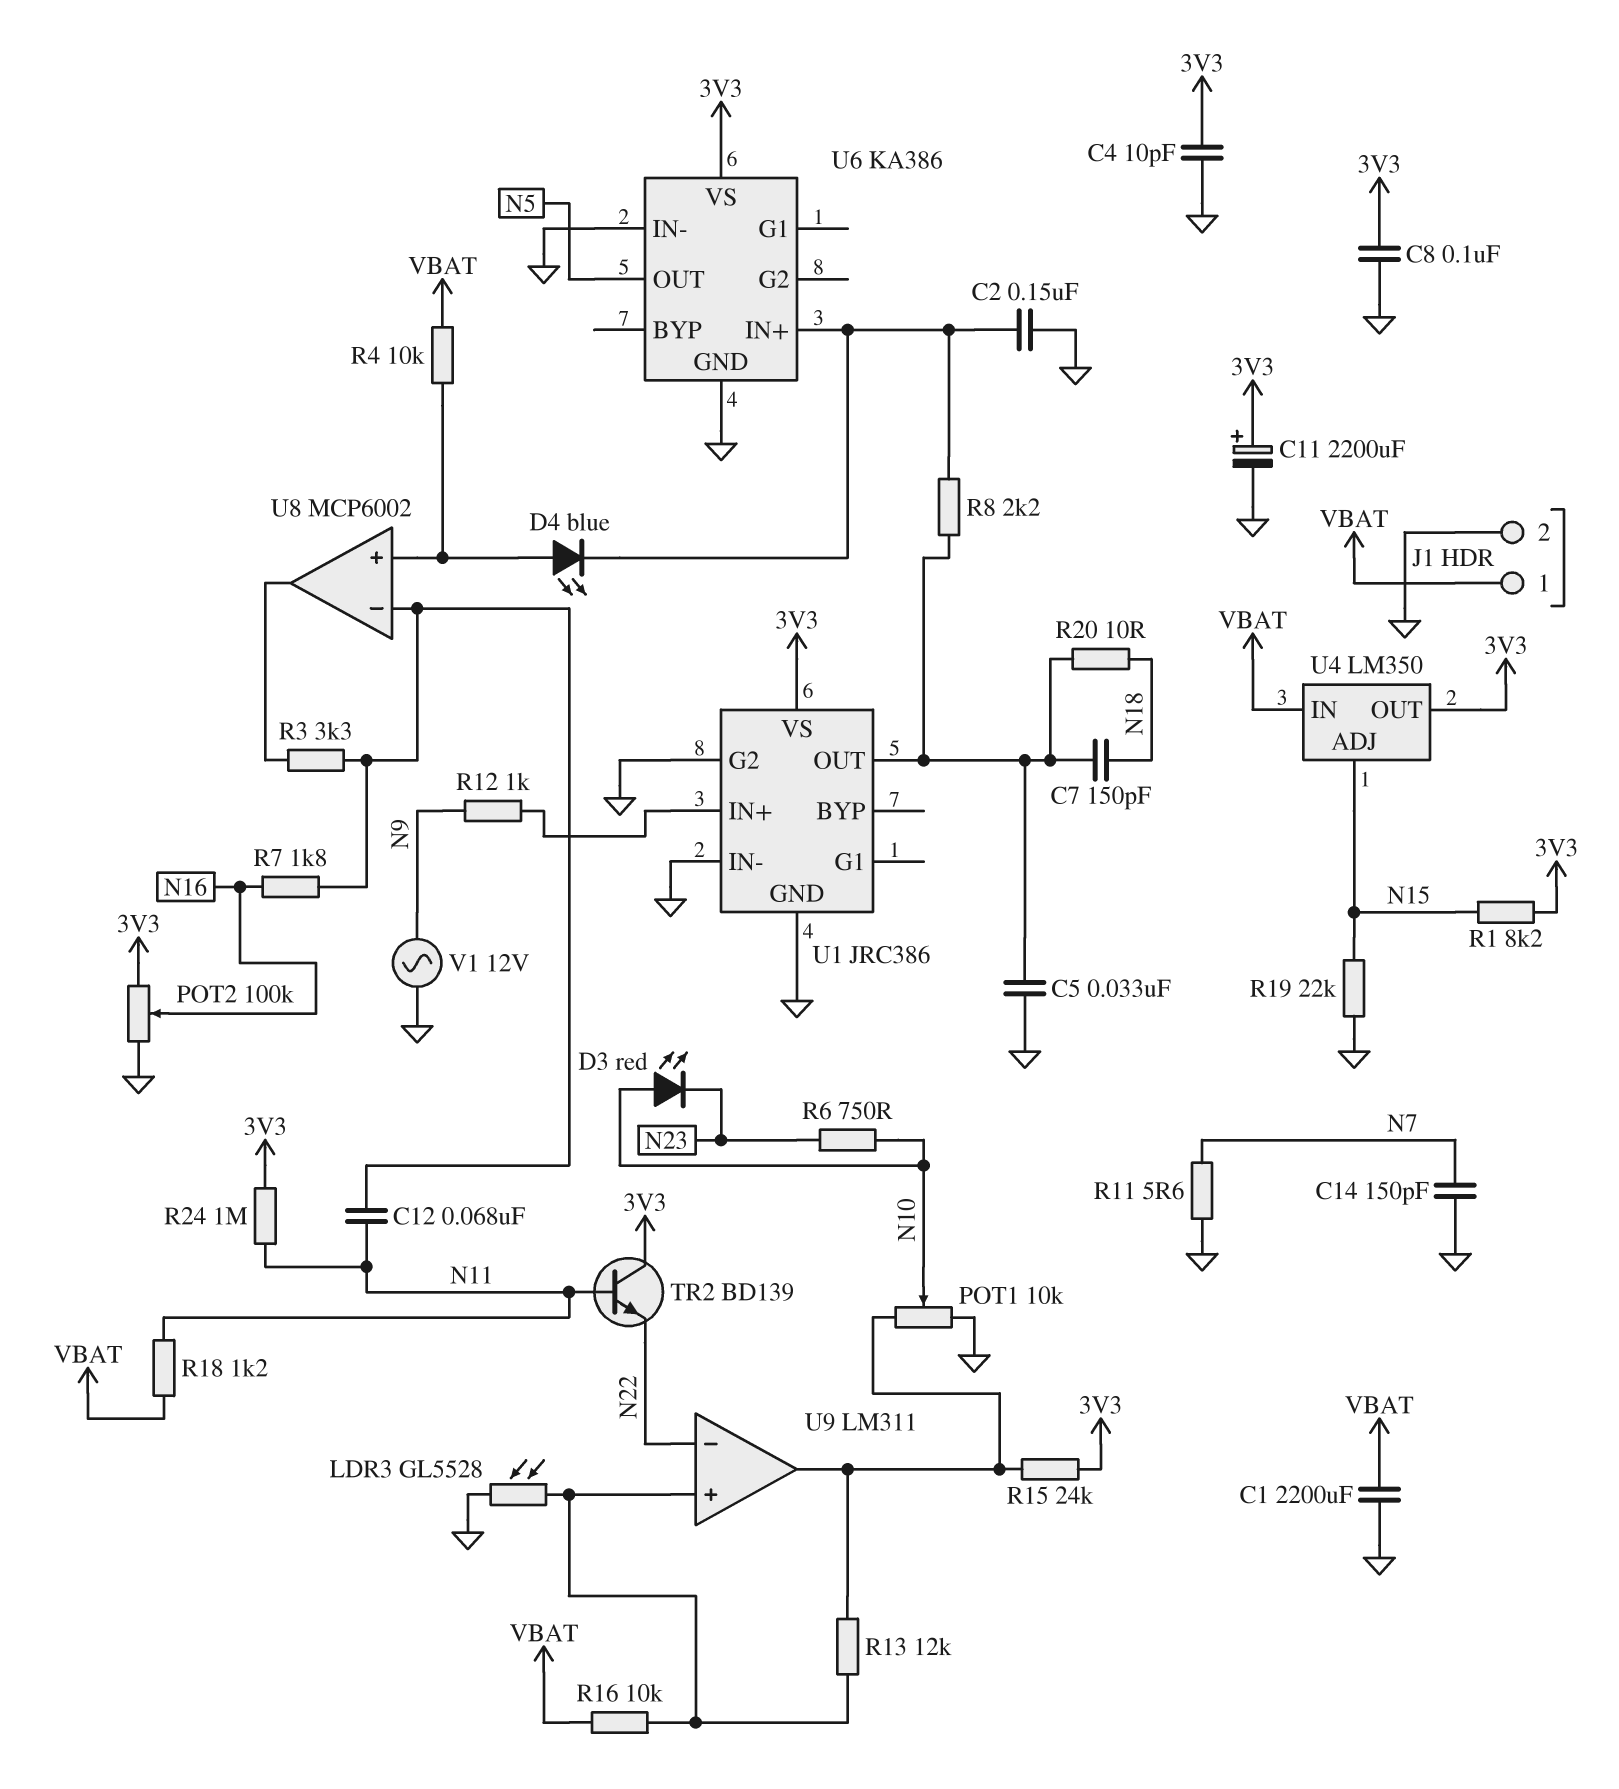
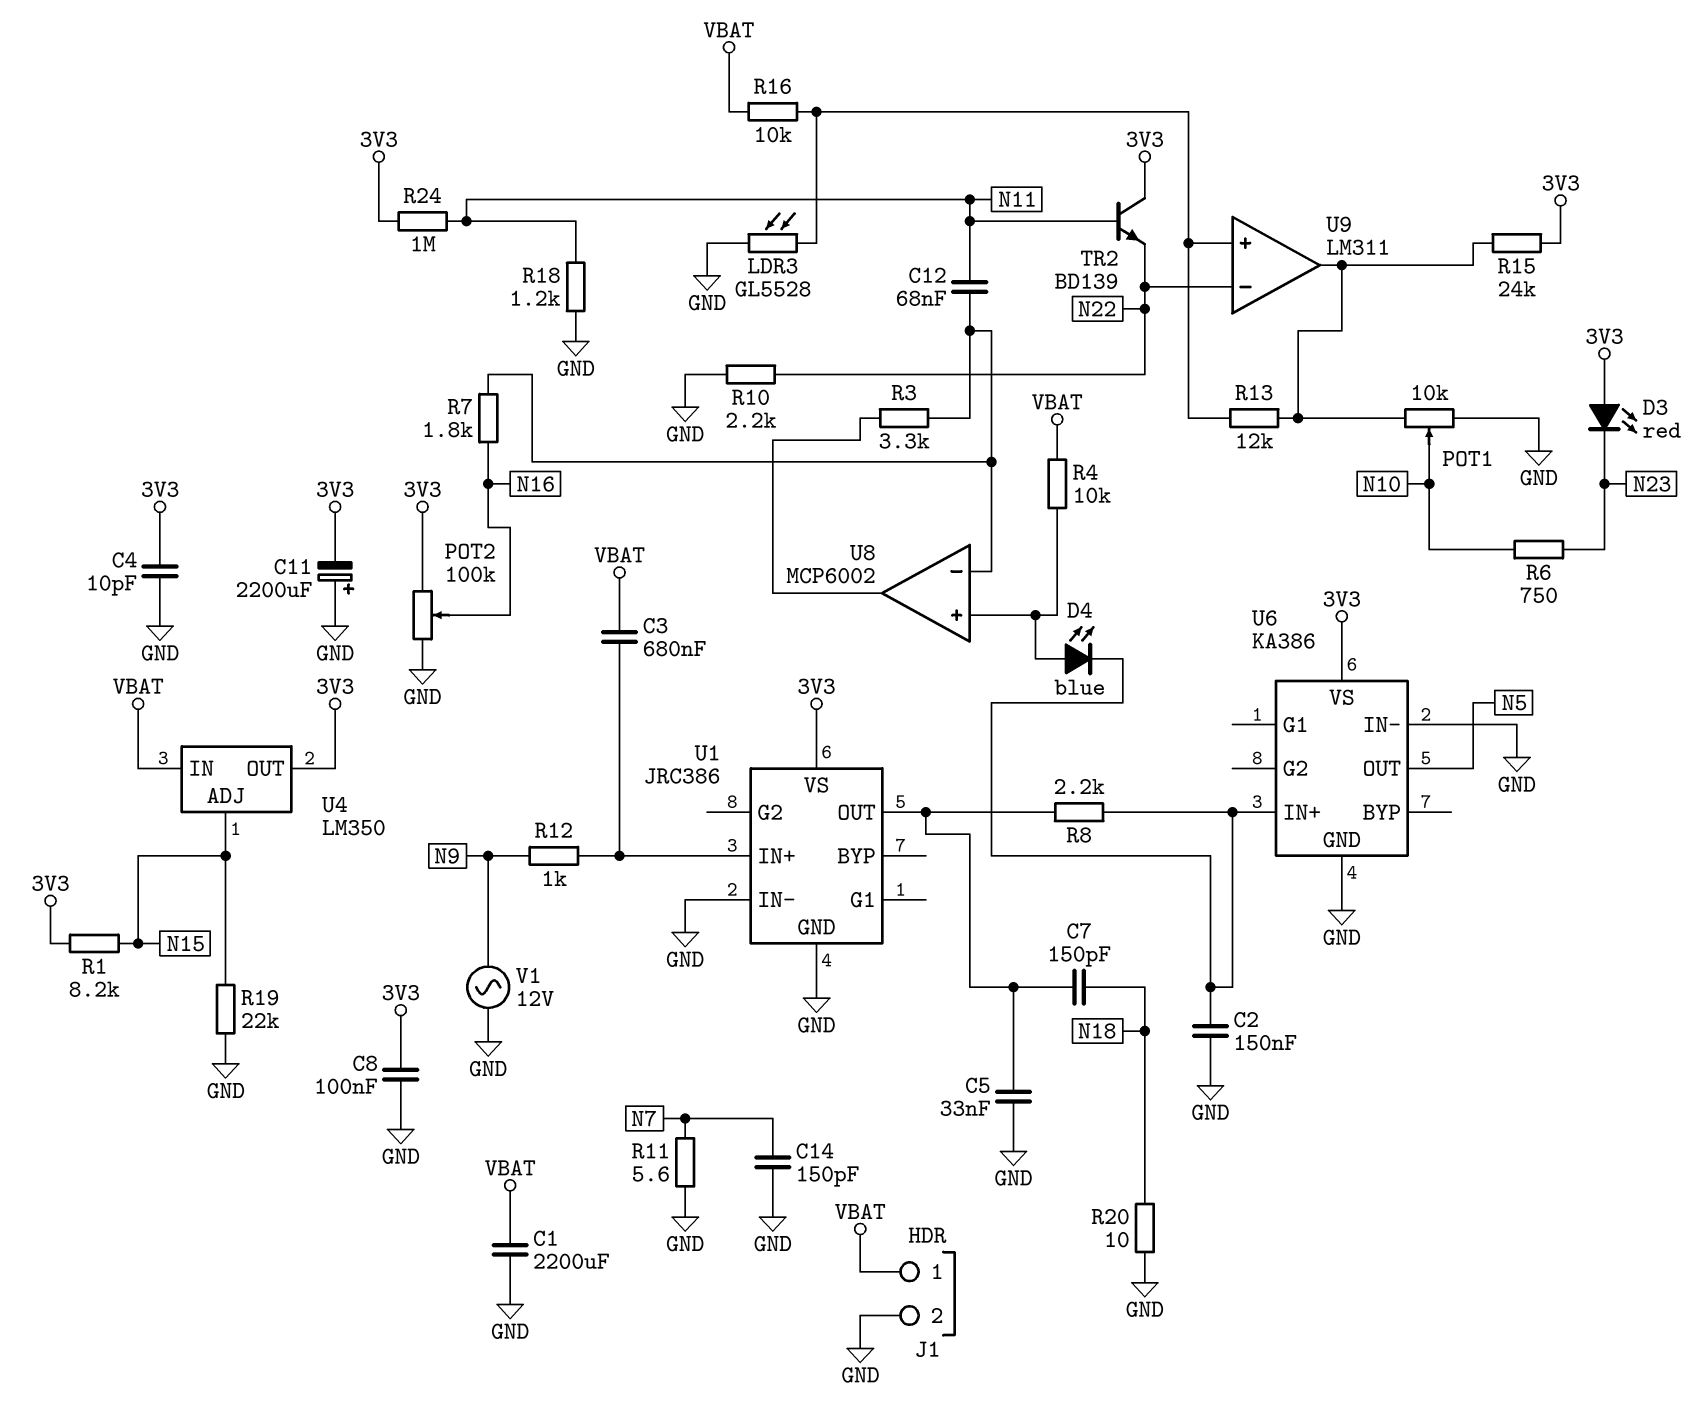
C3: none -> 680nF (U1/IN+, VBAT)
C11: 2200uF (plus 3V3, minus GND) -> 2200uF (plus GND, minus 3V3)
D3: LED red (A N10, K N23) -> LED red (A 3V3, K N23)
R10: none -> 2.2k (GND, N22)
R18: 1.2k (N11, VBAT) -> 1.2k (GND, N11)
R20: 10 (N18, U1/OUT) -> 10 (GND, N18)
U1 pin G2: GND -> none

